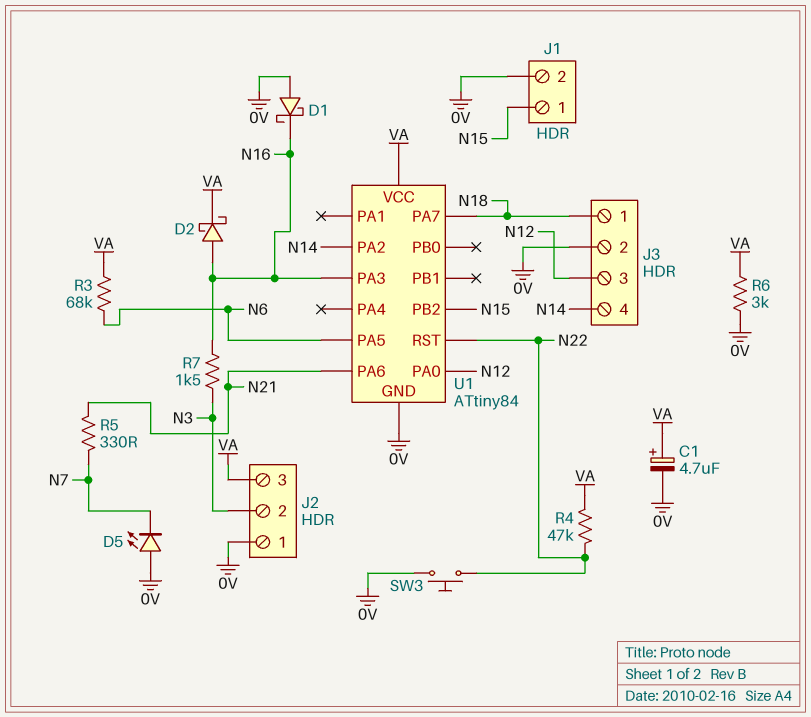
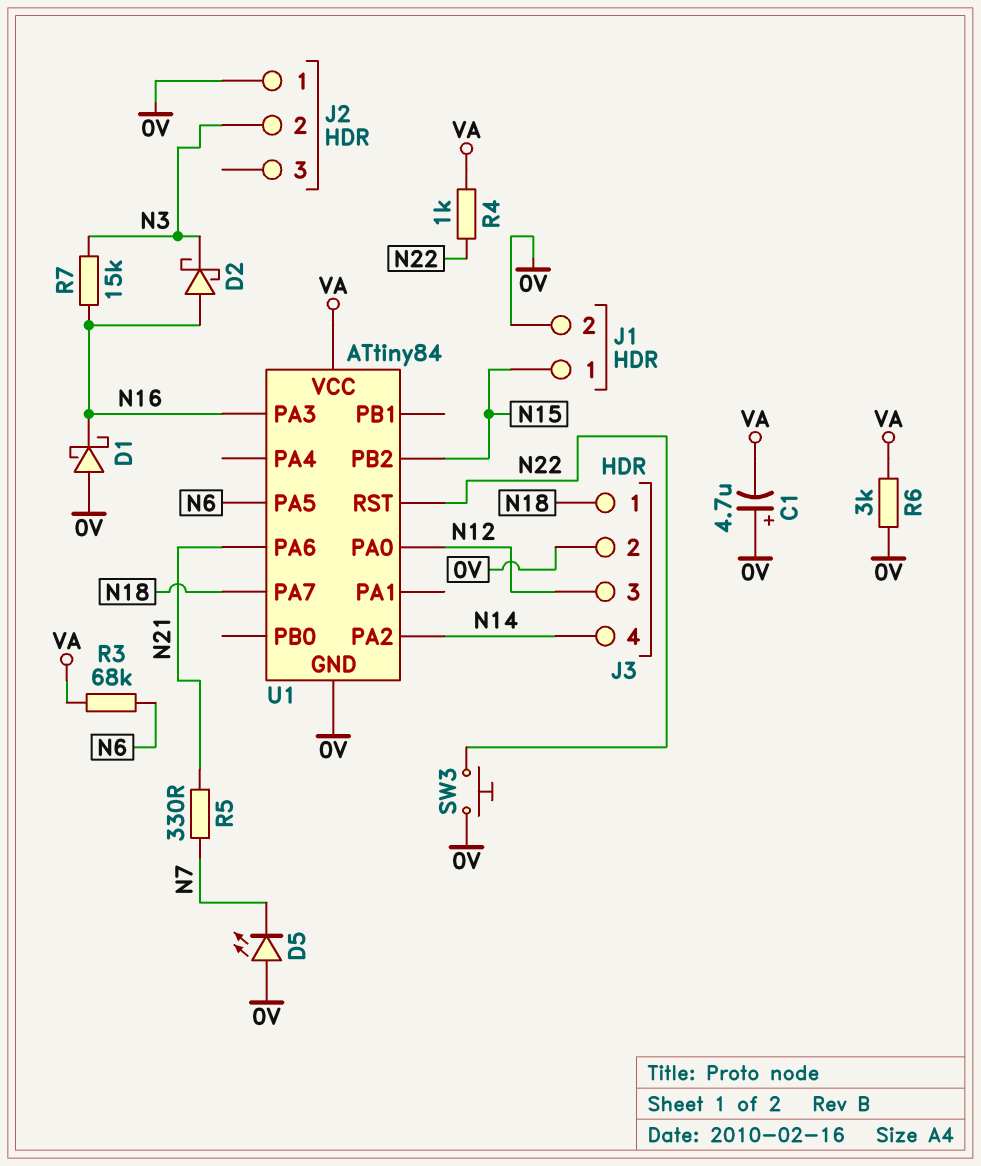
C1: 4.7uF (plus VA, minus 0V) -> 4.7uF (plus 0V, minus VA)
D2: schottky (A N16, K VA) -> schottky (A N16, K N3)
J2 pin 3: VA -> none
R4: 47k (N22, VA) -> 1k (N22, VA)
R7: 1.5k (N3, N16) -> 15k (N3, N16)

